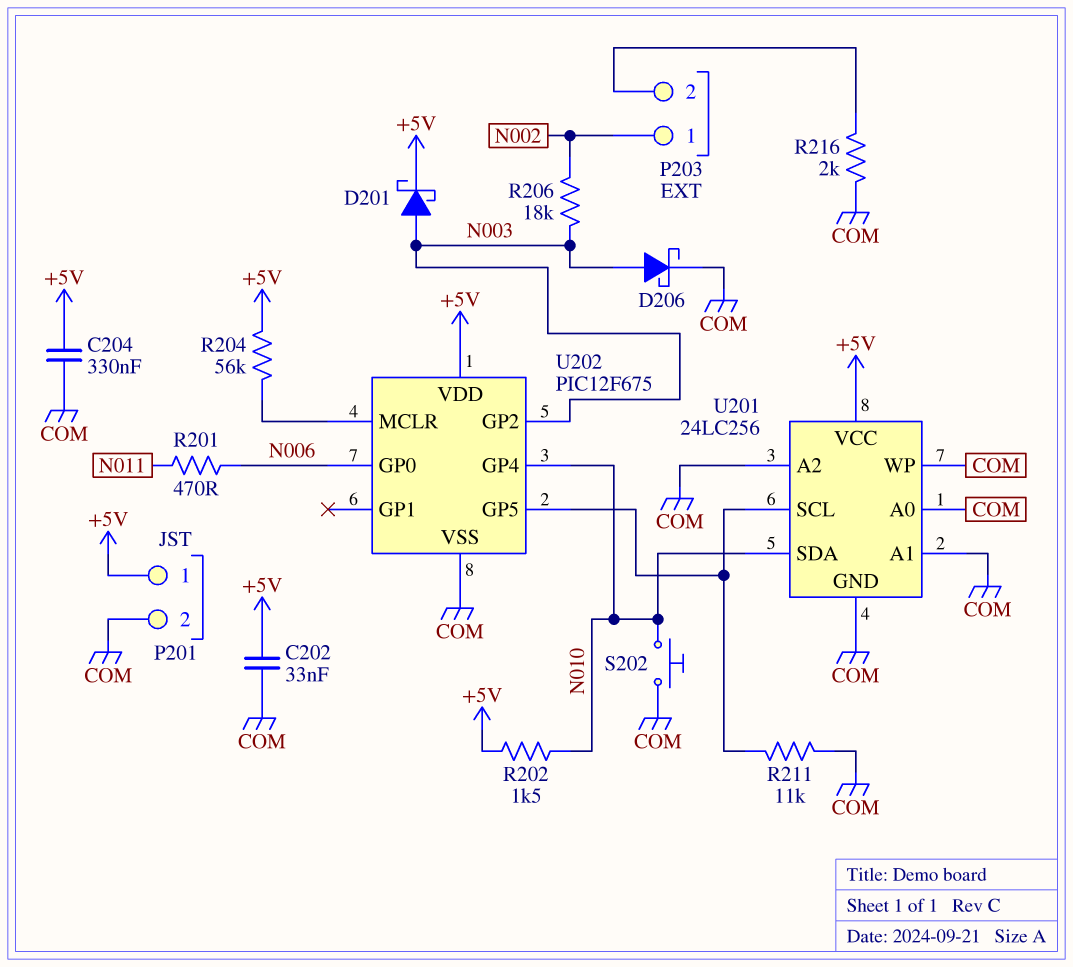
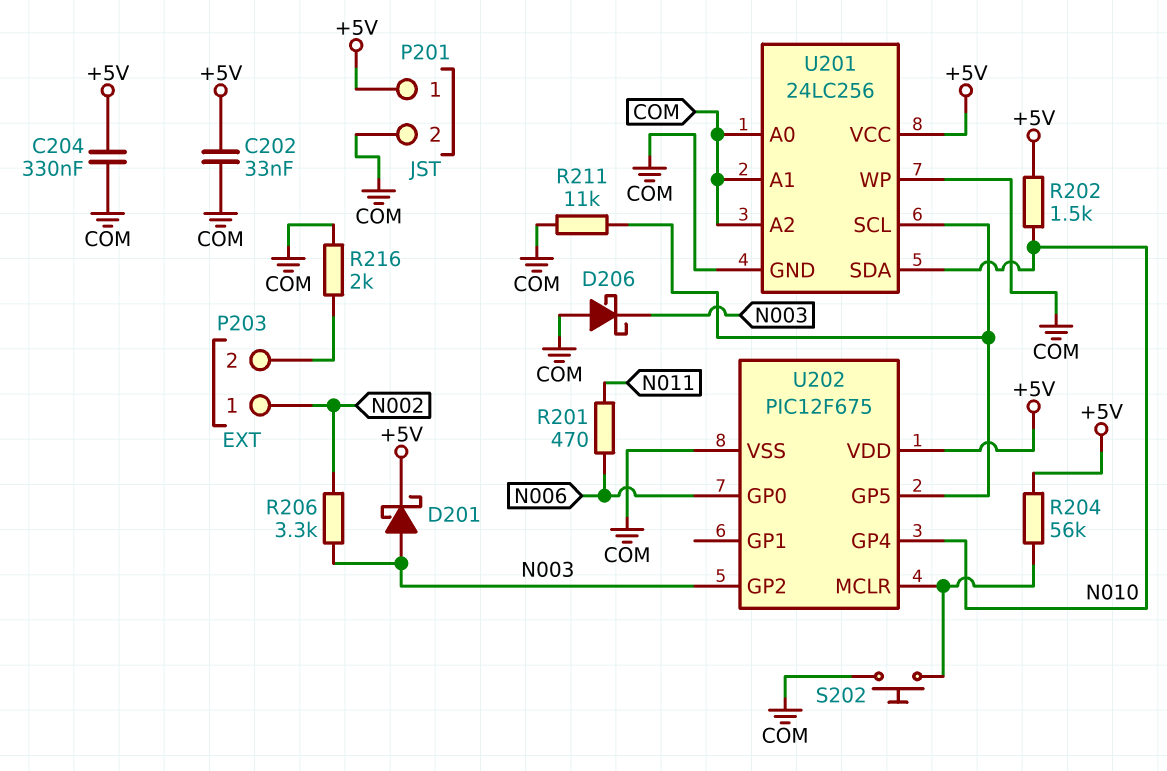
D206: schottky (A N003, K COM) -> schottky (A COM, K N003)
R206: 18k (N002, N003) -> 3.3k (N002, N003)
S202: button (COM, N010) -> button (COM, U202/MCLR)

